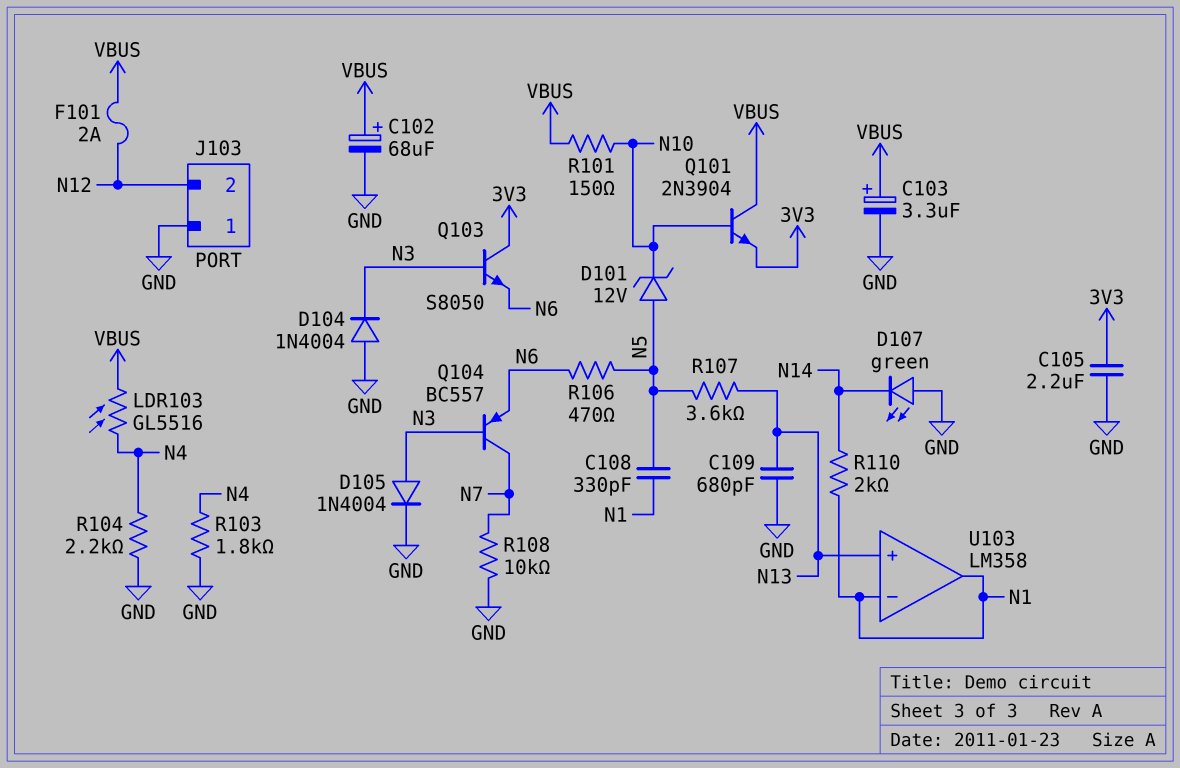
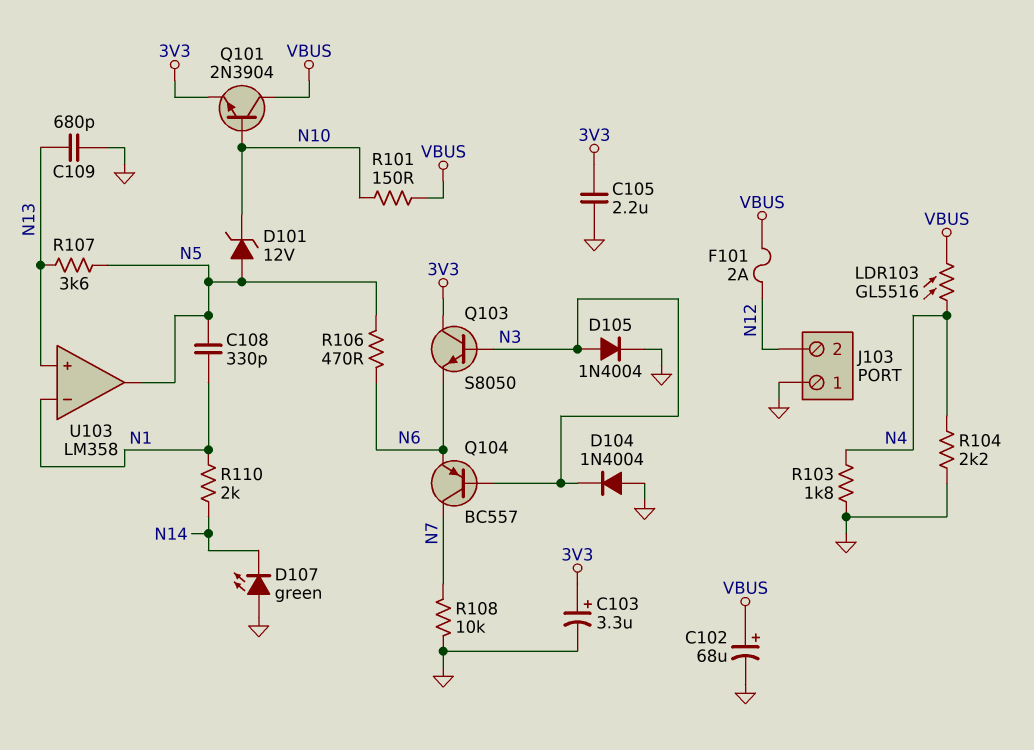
C103: 3.3uF (plus VBUS, minus GND) -> 3.3uF (plus 3V3, minus GND)
U103 pin out: N1 -> N5

